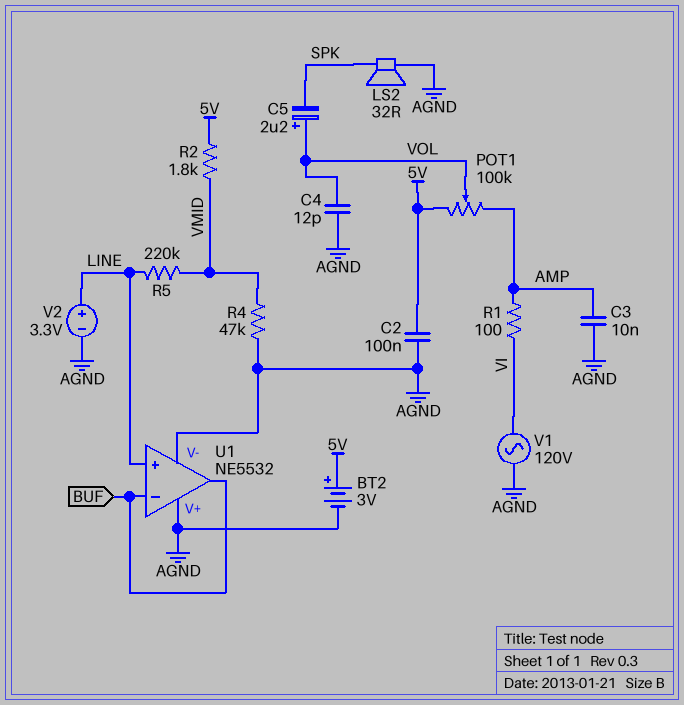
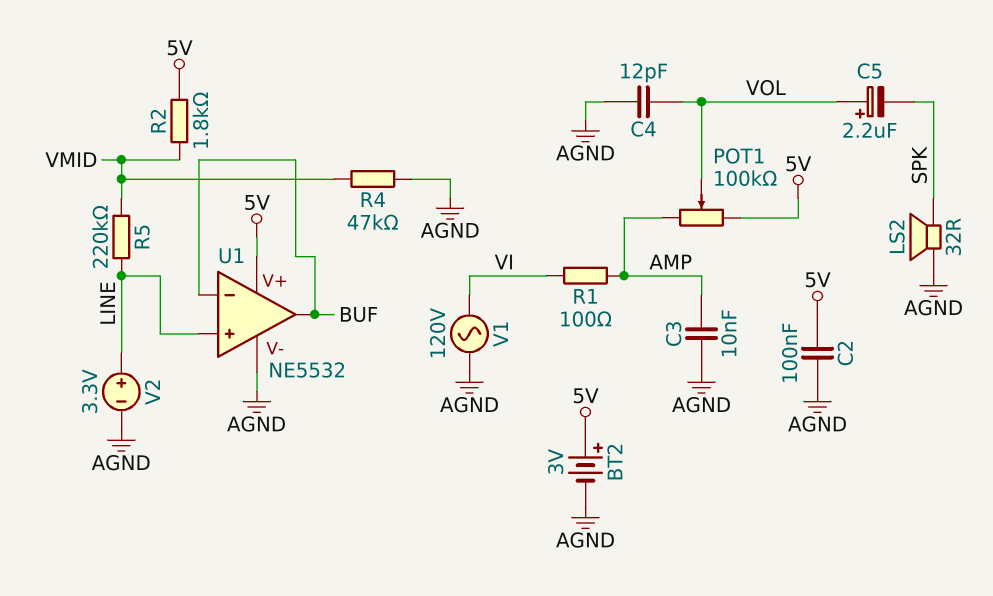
U1 pin V+: AGND -> 5V

